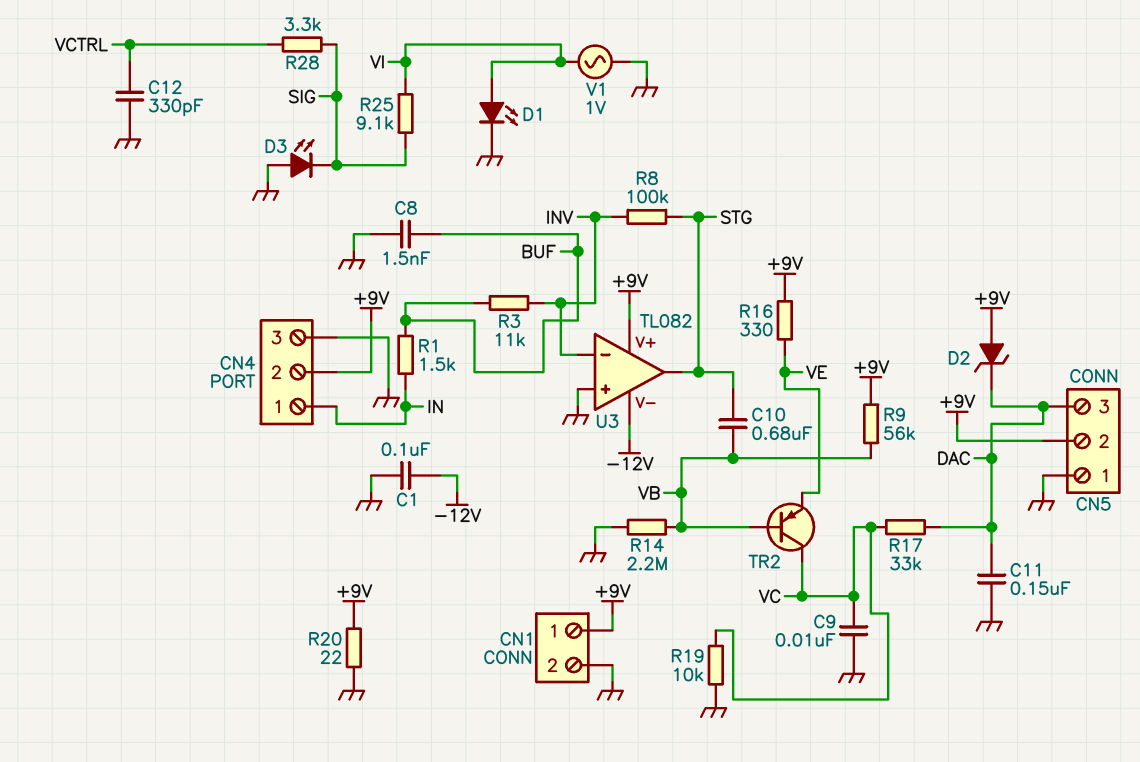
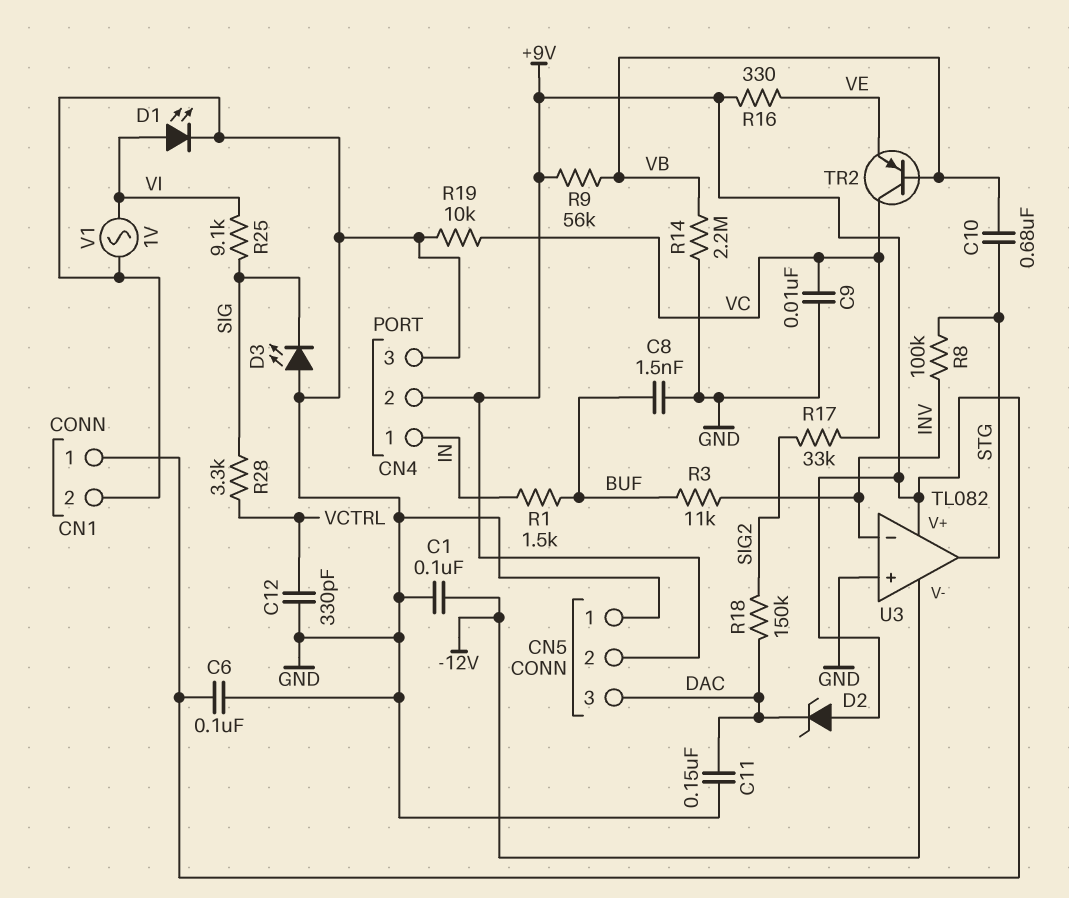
C6: none -> 100nF (+9V, GND)
R17: 33k (DAC, VC) -> 33k (SIG2, VC)
R18: none -> 150k (DAC, SIG2)
R20: 22 (+9V, GND) -> none

